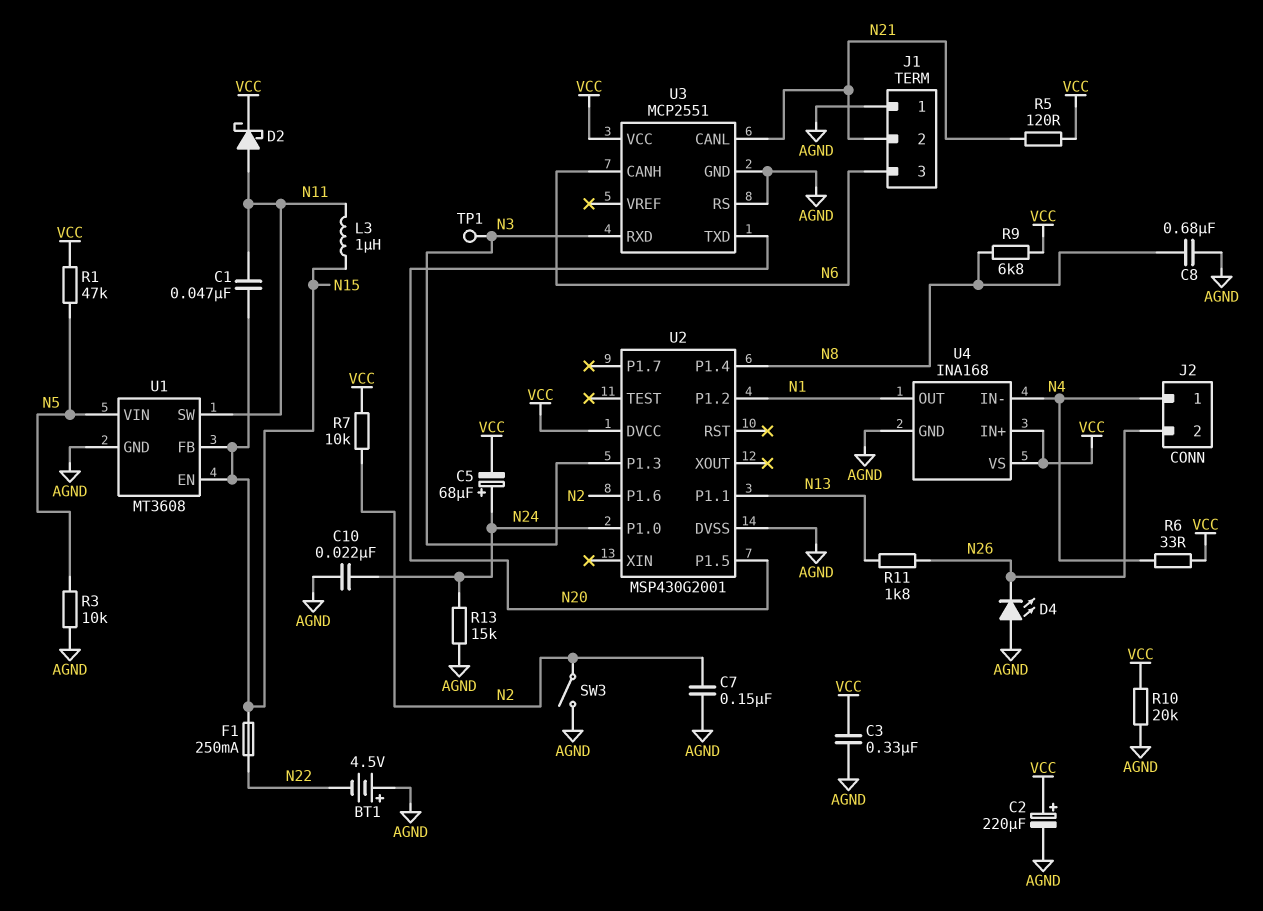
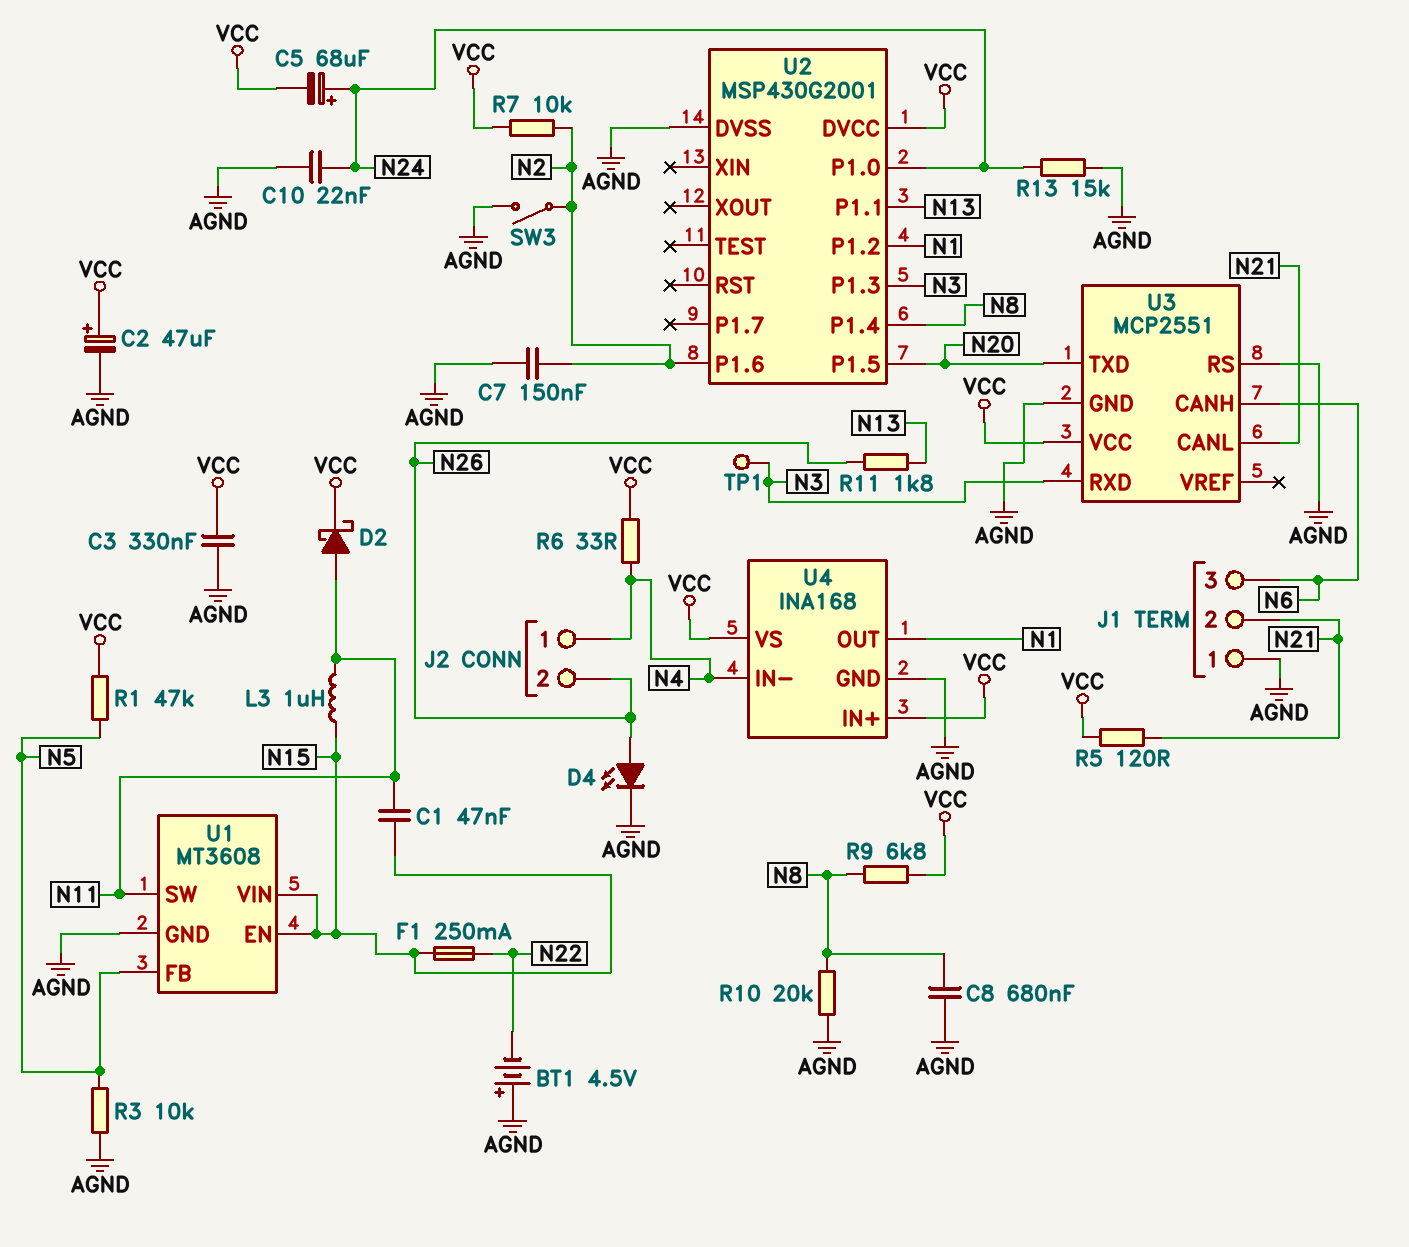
C2: 220uF (plus VCC, minus AGND) -> 47uF (plus VCC, minus AGND)
D4: LED (A AGND, K N26) -> LED (A N26, K AGND)
R10: 20k (AGND, VCC) -> 20k (AGND, N8)
U1 pin FB: N15 -> N5
U1 pin VIN: N5 -> N15

